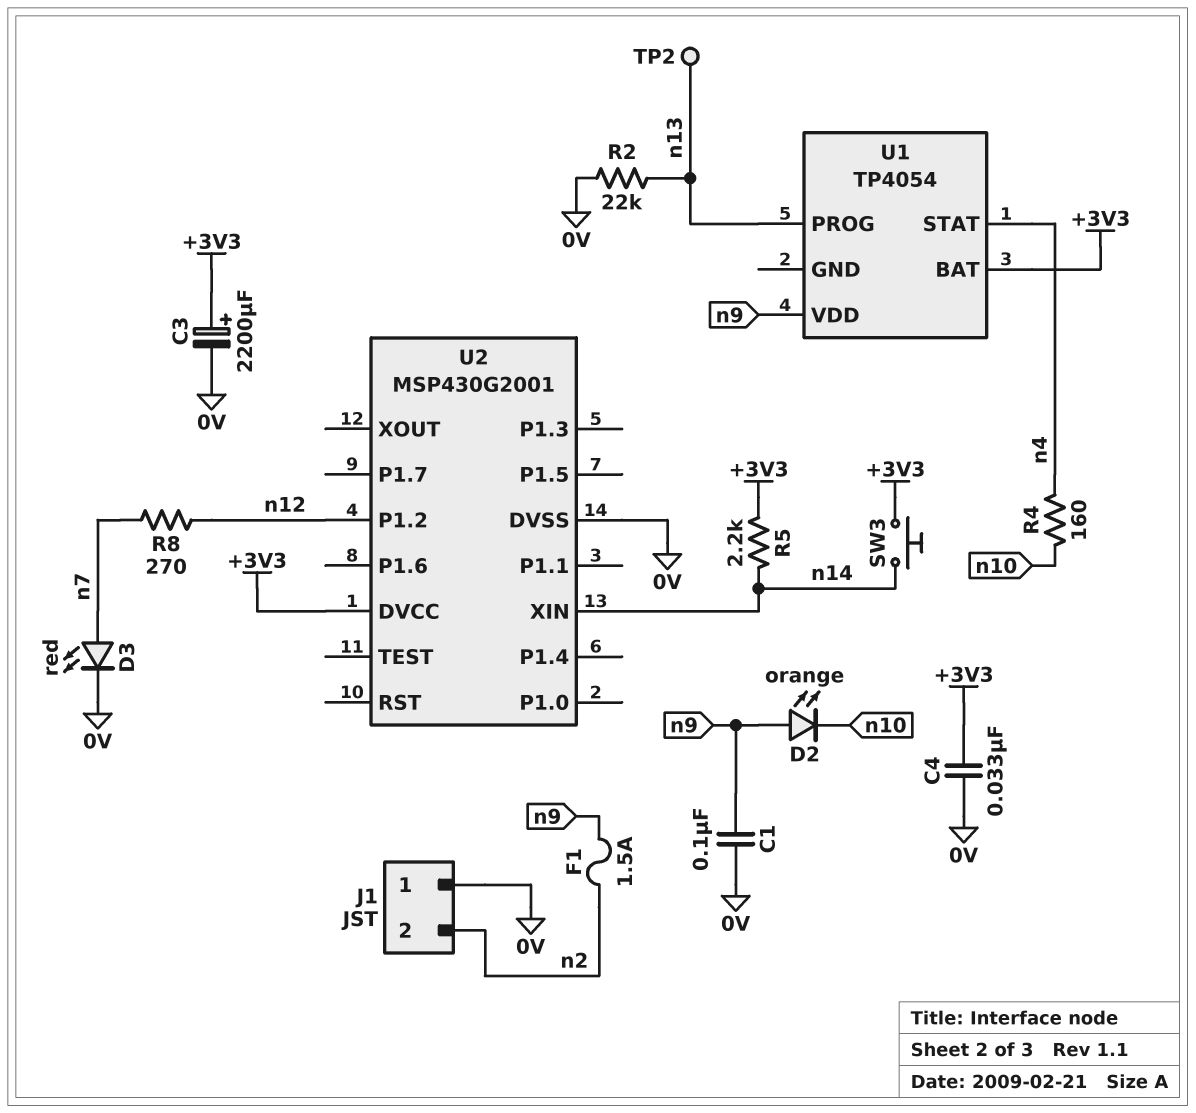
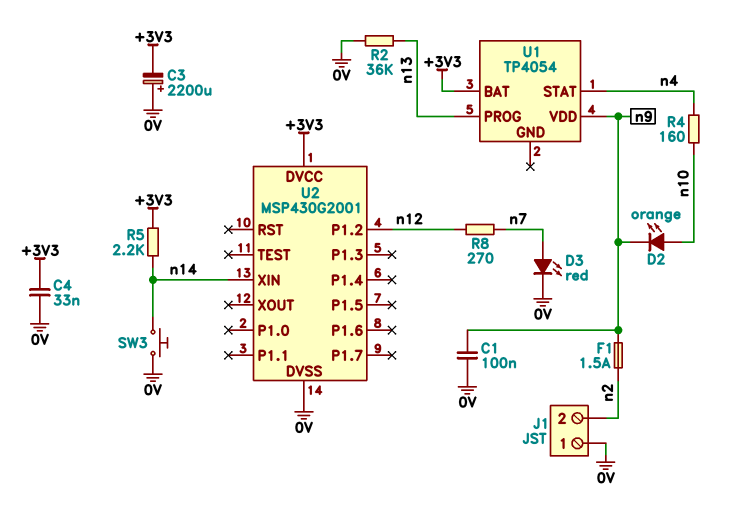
C3: 2200uF (plus +3V3, minus 0V) -> 2200uF (plus 0V, minus +3V3)
D2: LED orange (A n9, K n10) -> LED orange (A n10, K n9)
R2: 22k (0V, n13) -> 36k (0V, n13)
SW3: button (+3V3, n14) -> button (0V, n14)
TP2: test point (n13) -> none

